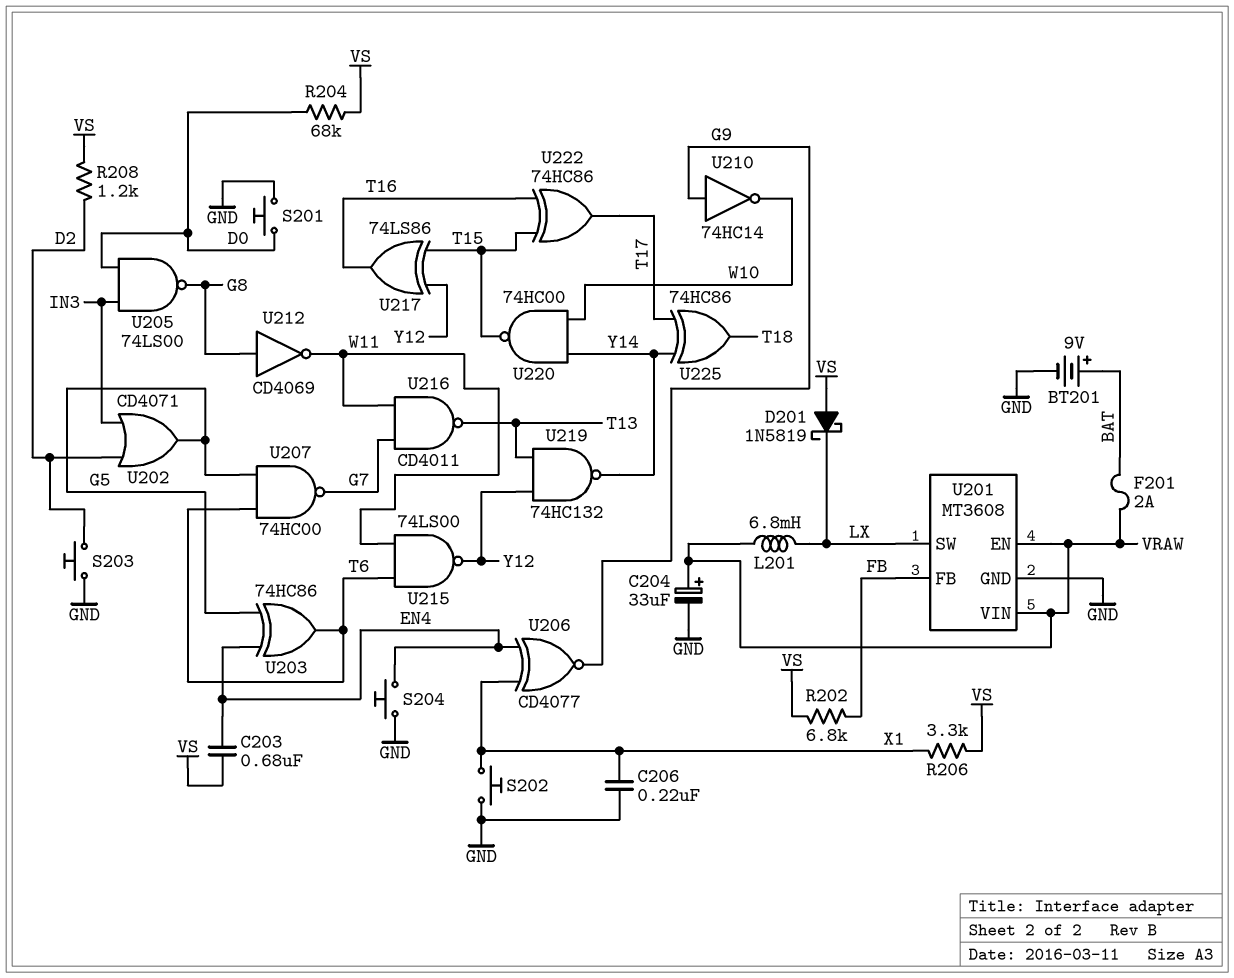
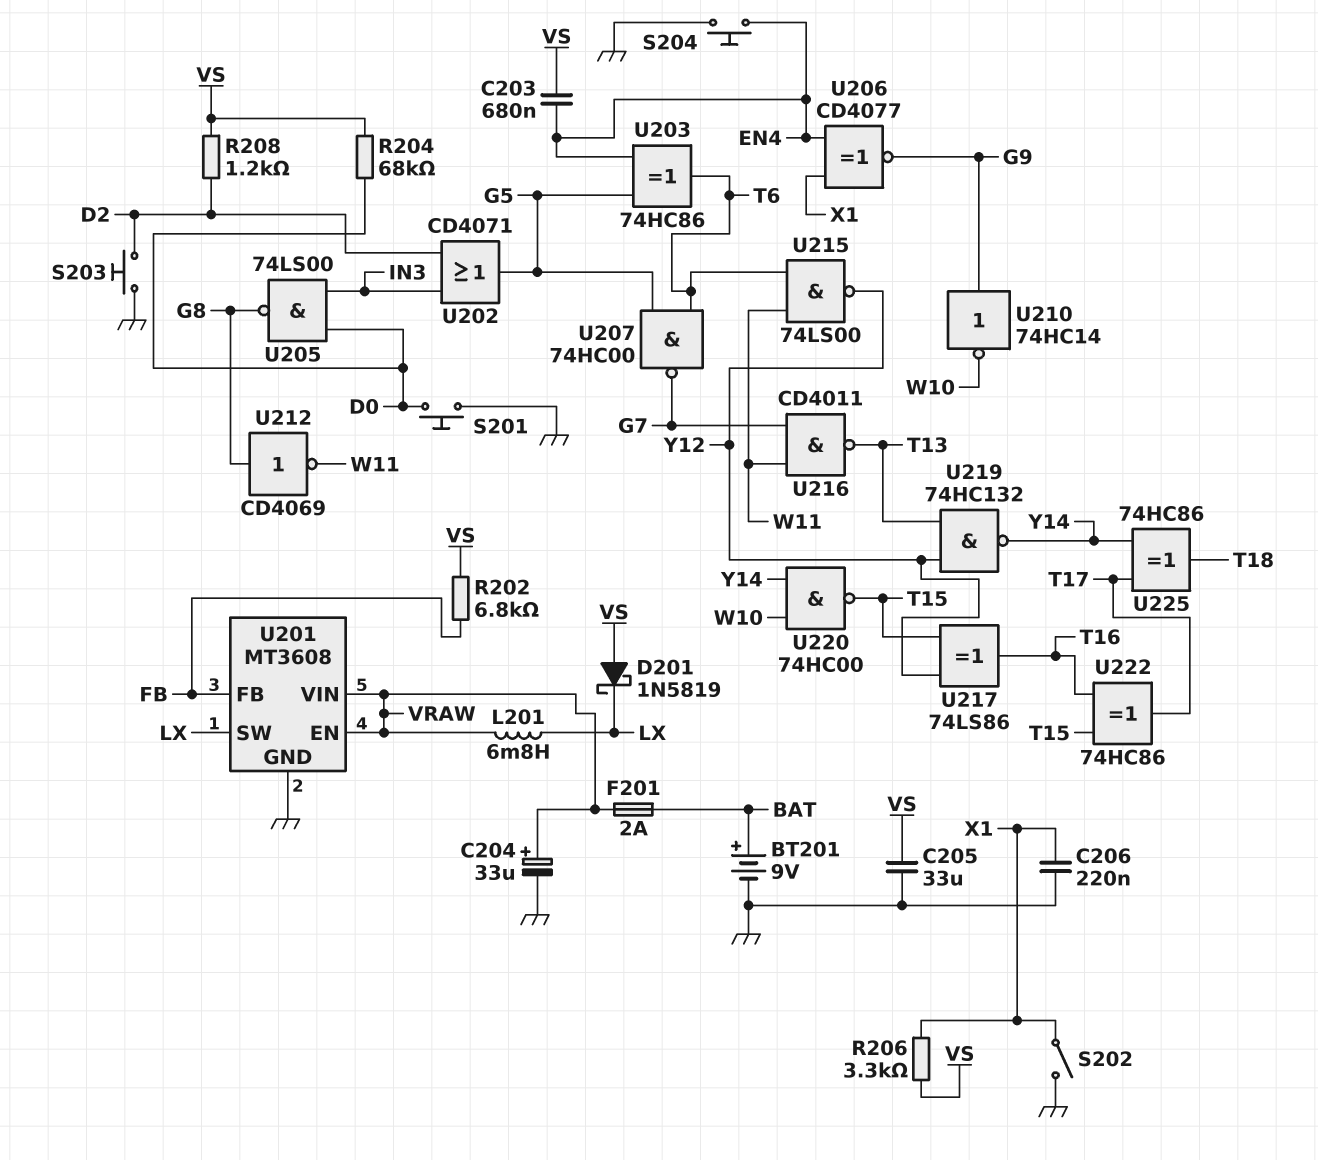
C205: none -> 33uF (GND, VS)
S202: button (GND, X1) -> switch (GND, X1)

